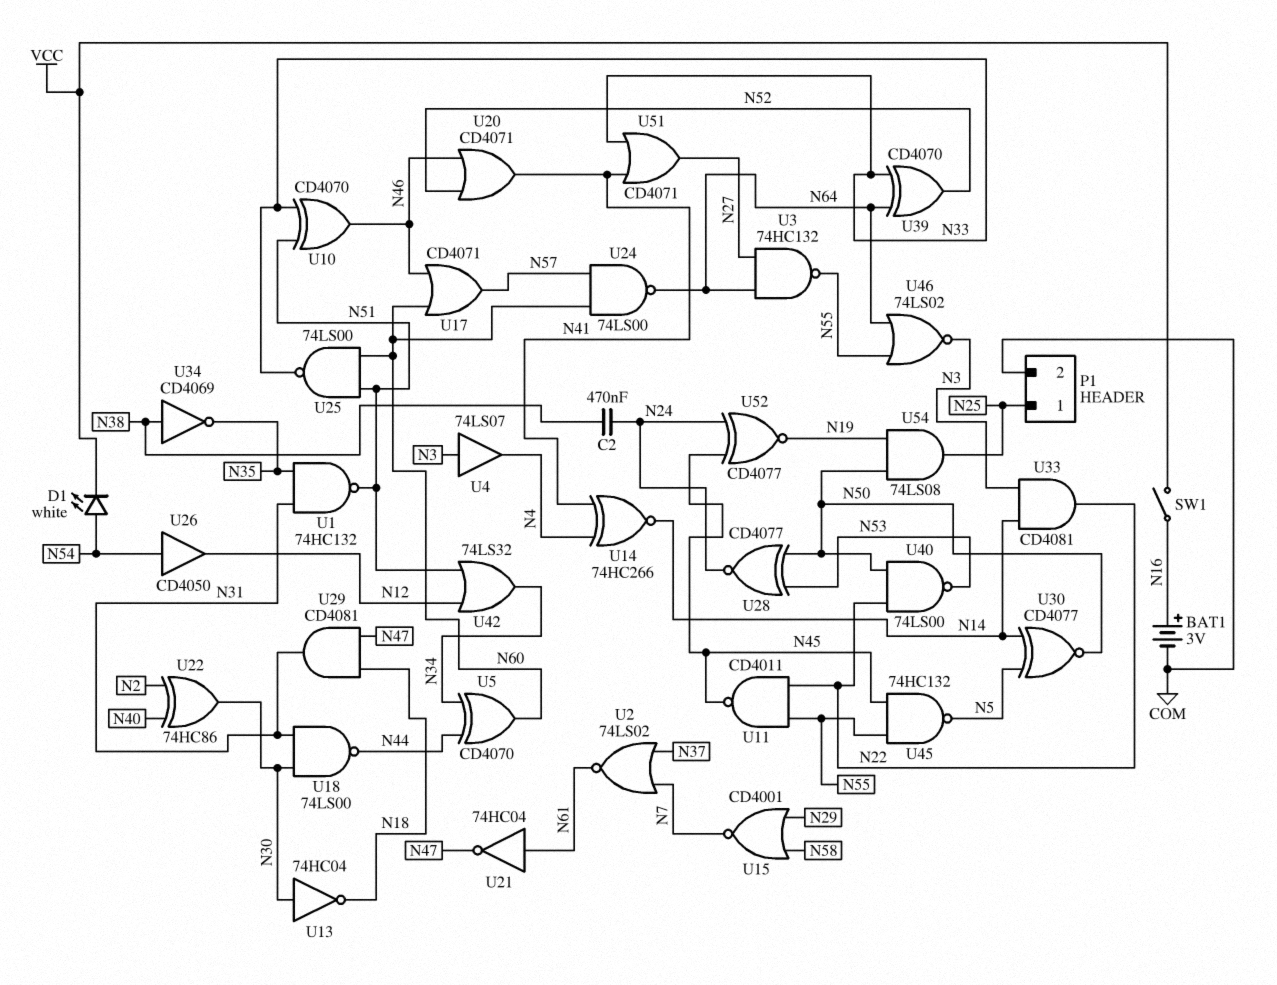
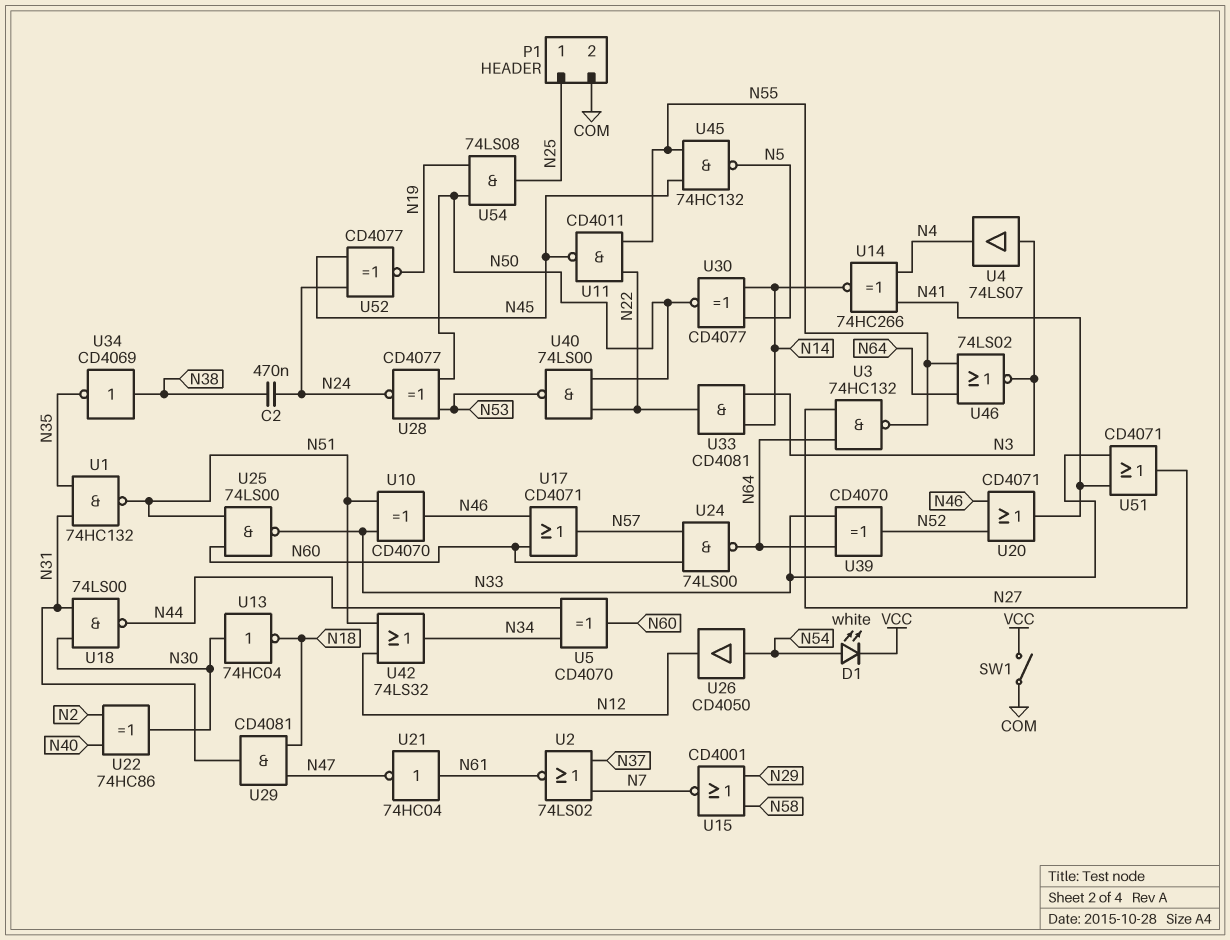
BAT1: 3V (plus N16, minus COM) -> none
SW1: switch (N16, VCC) -> switch (COM, VCC)

